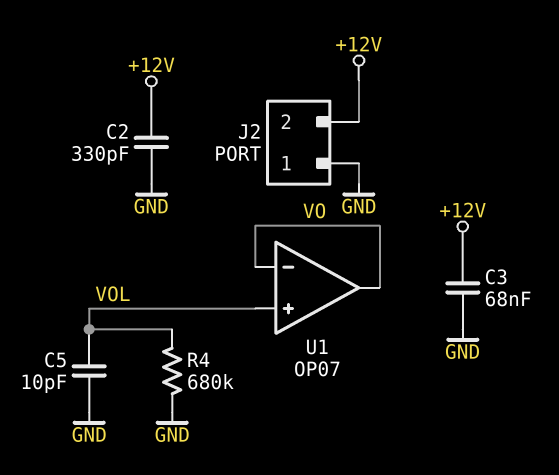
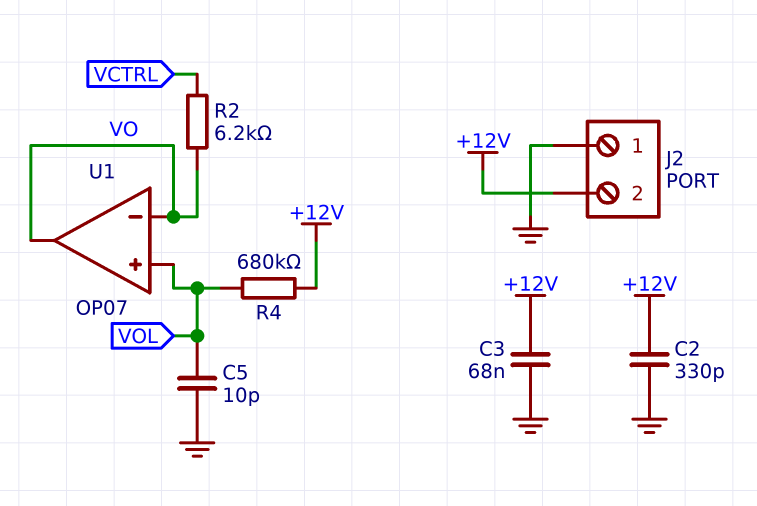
R2: none -> 6.2k (VCTRL, VO)
R4: 680k (GND, VOL) -> 680k (+12V, VOL)

